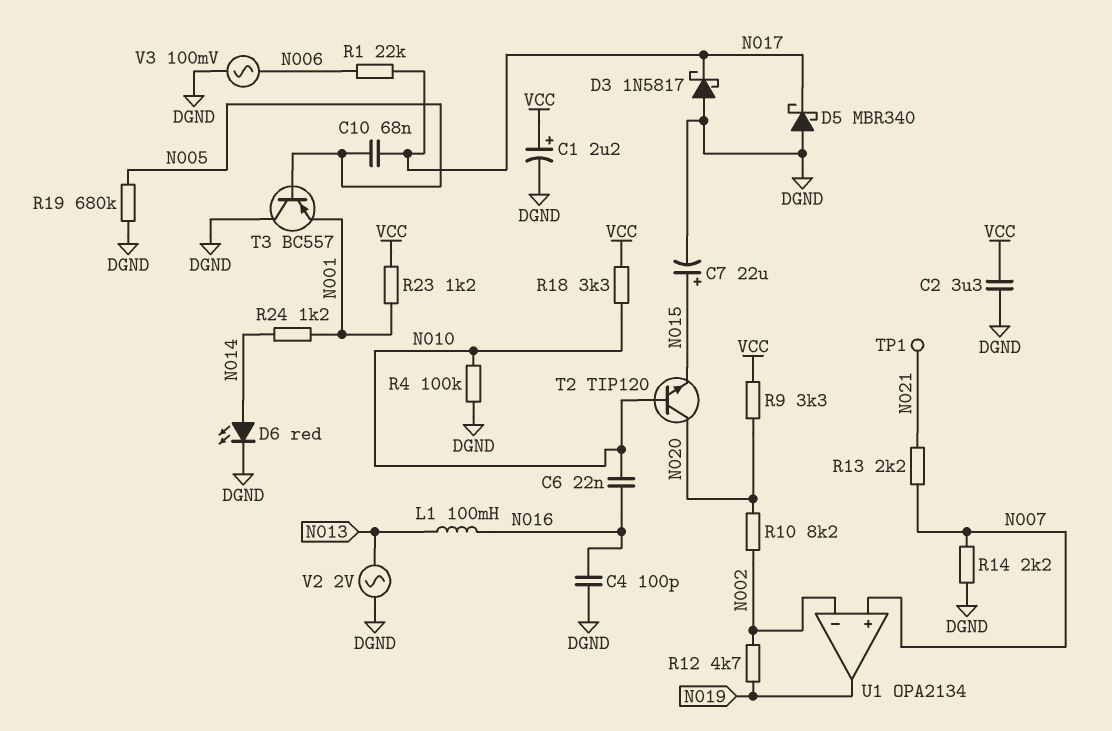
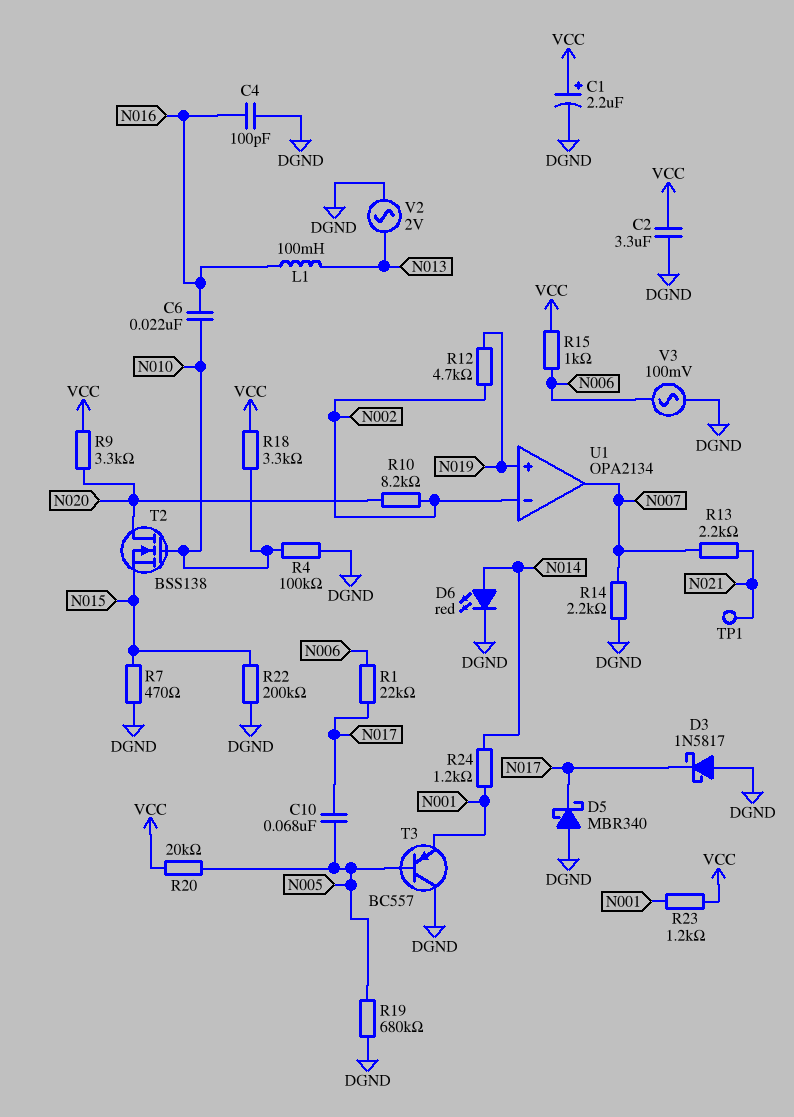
C7: 22uF (plus N015, minus DGND) -> none
R7: none -> 470 (DGND, N015)
R15: none -> 1k (N006, VCC)
R20: none -> 20k (N005, VCC)
R22: none -> 200k (DGND, N015)
T2: NPN TIP120 (B N010, C N020, E N015) -> NMOS BSS138 (G N010, D N020, S N015)
U1 pin in+: N007 -> N019
U1 pin out: N019 -> N007

